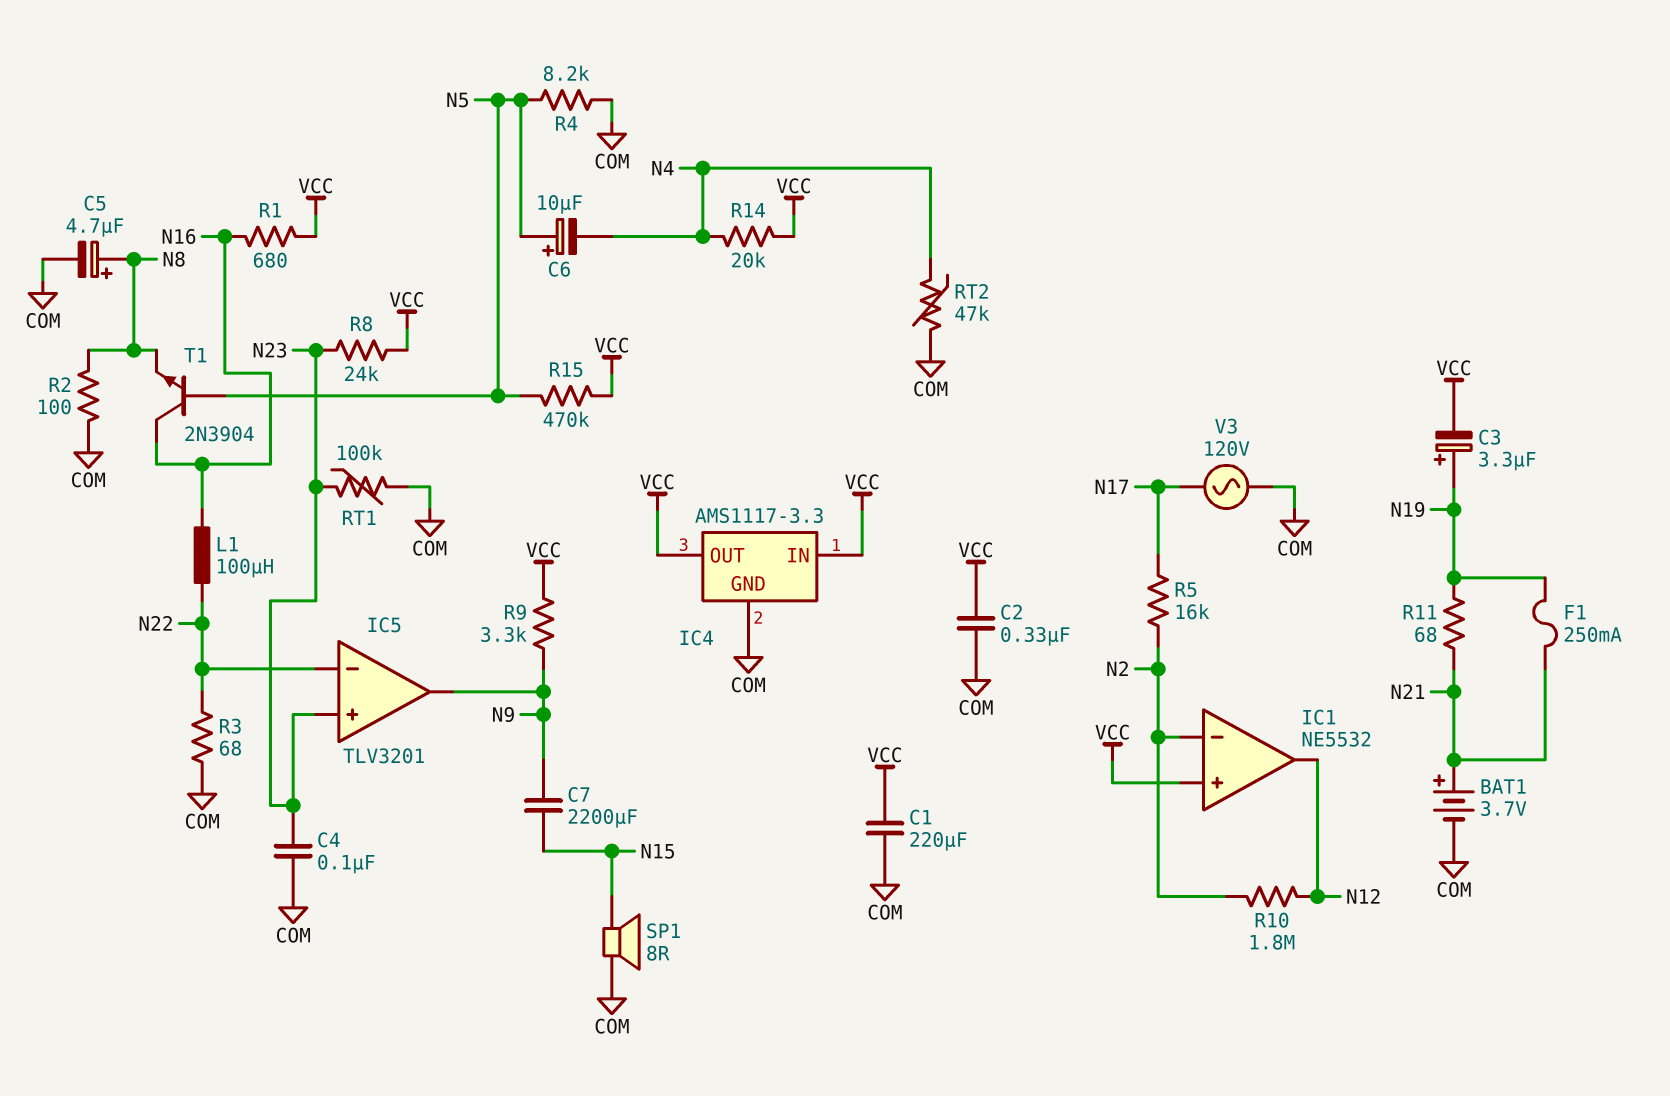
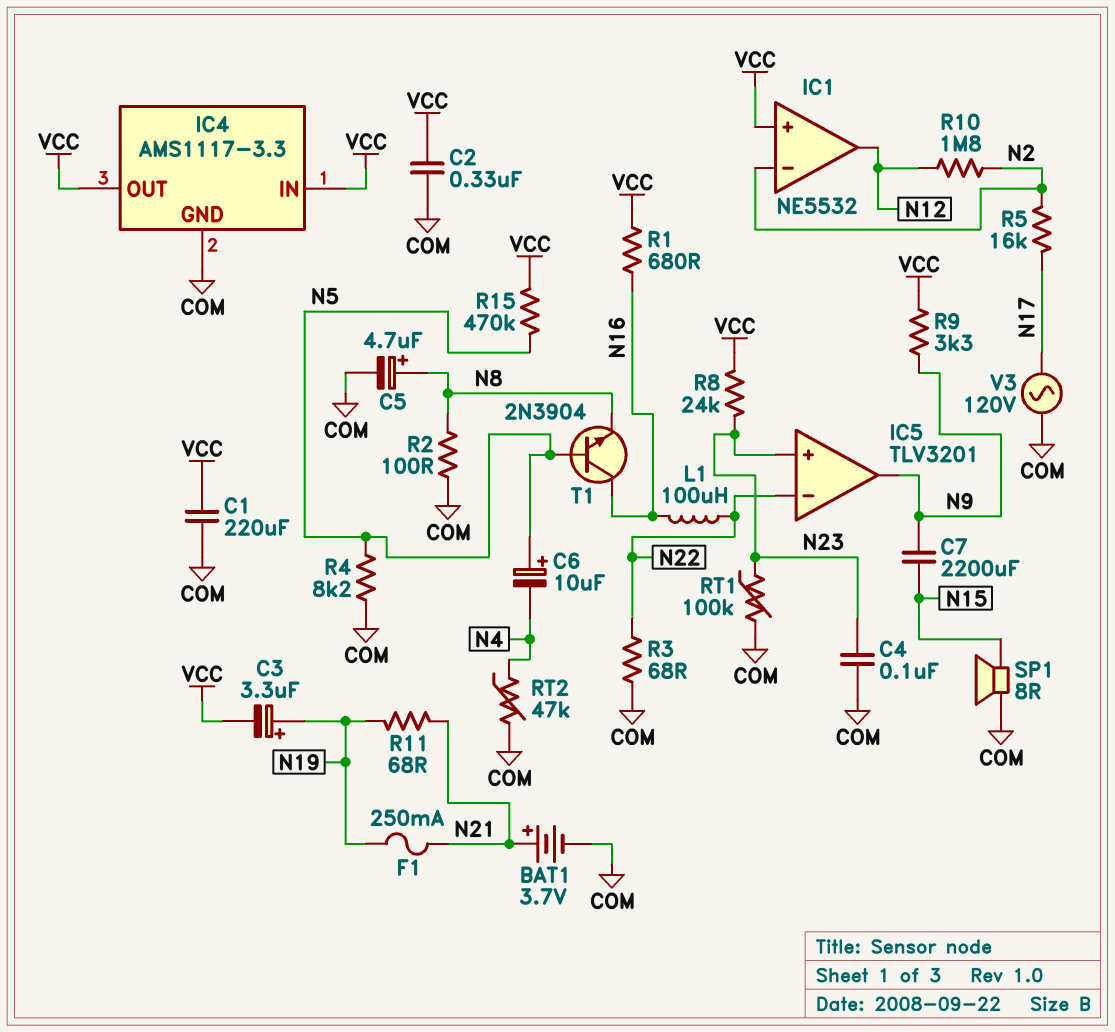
R14: 20k (N4, VCC) -> none

